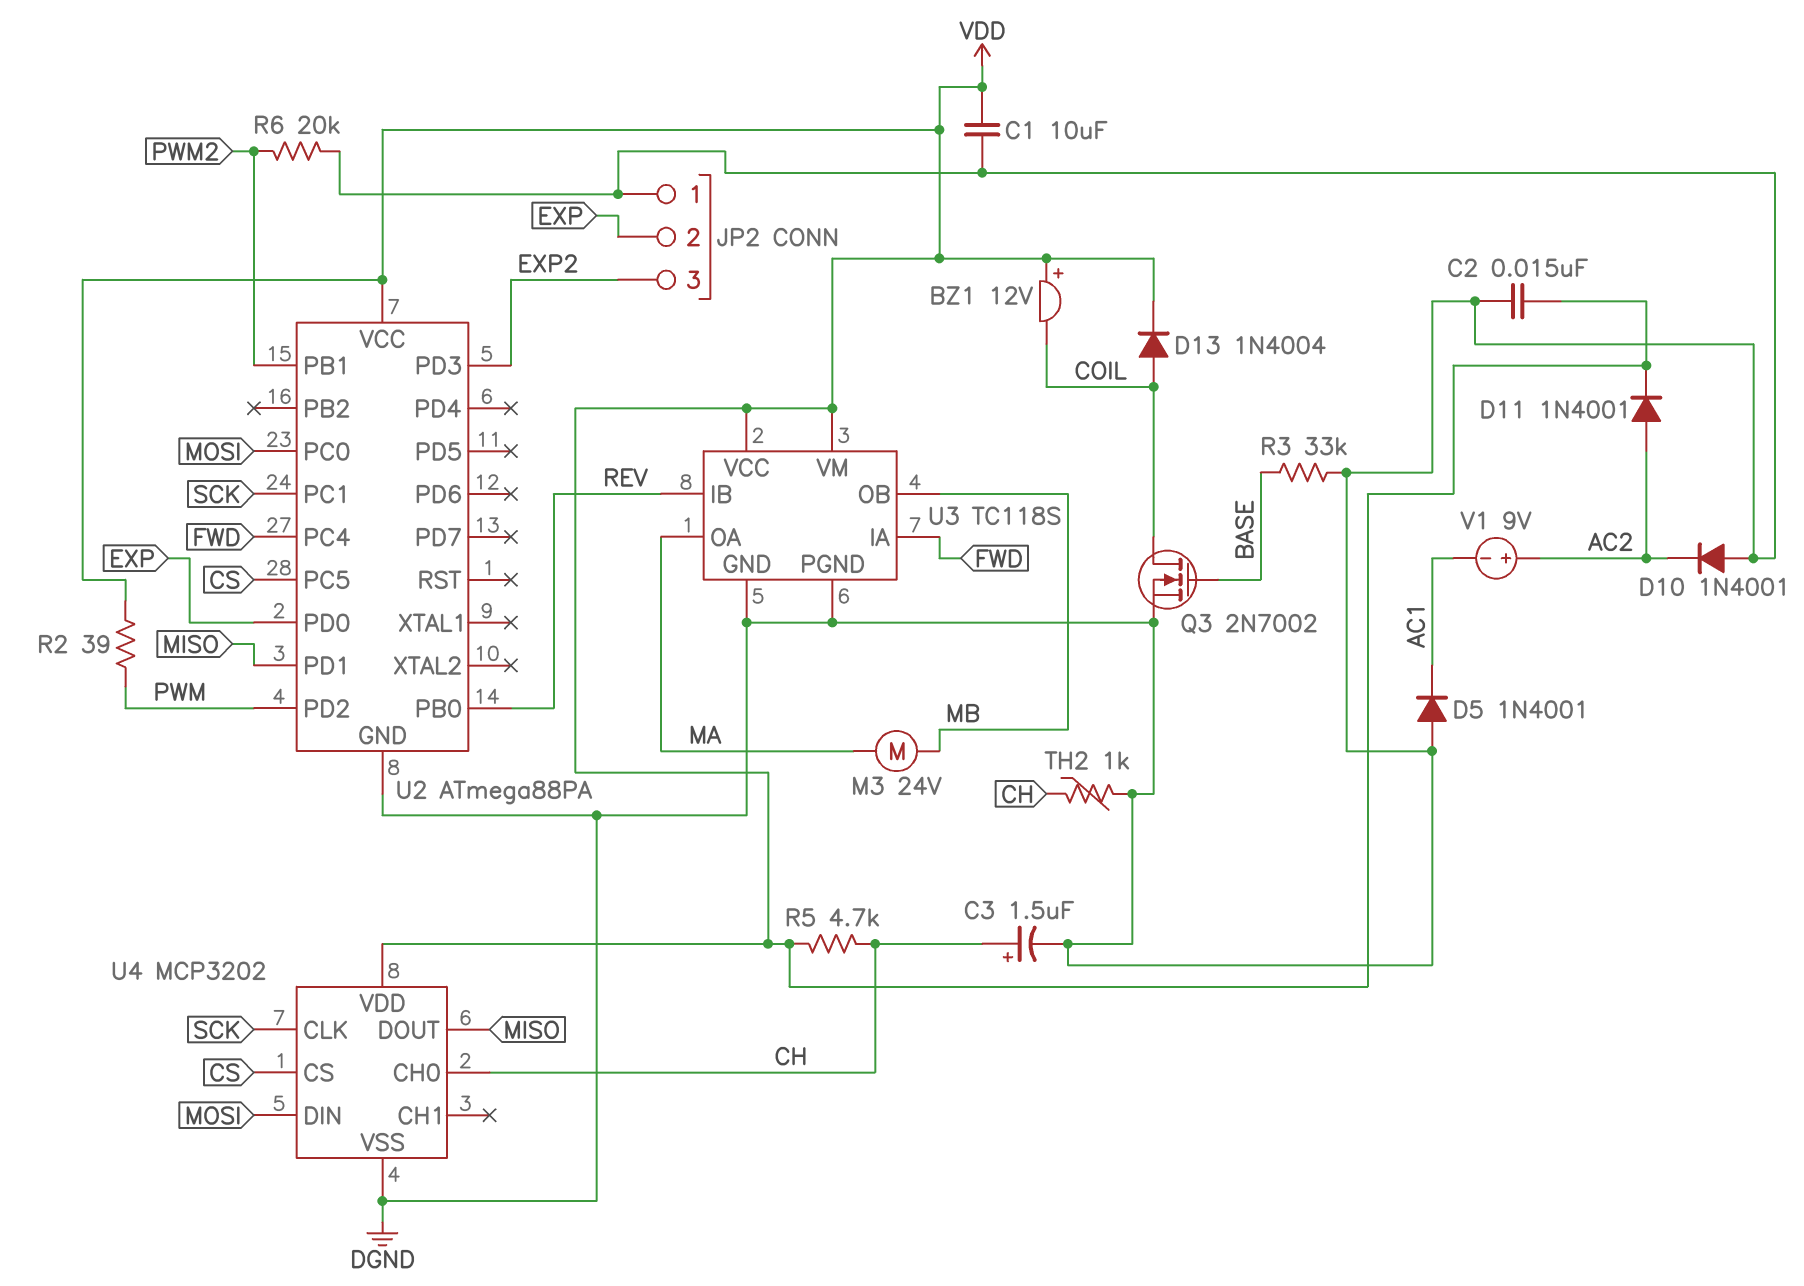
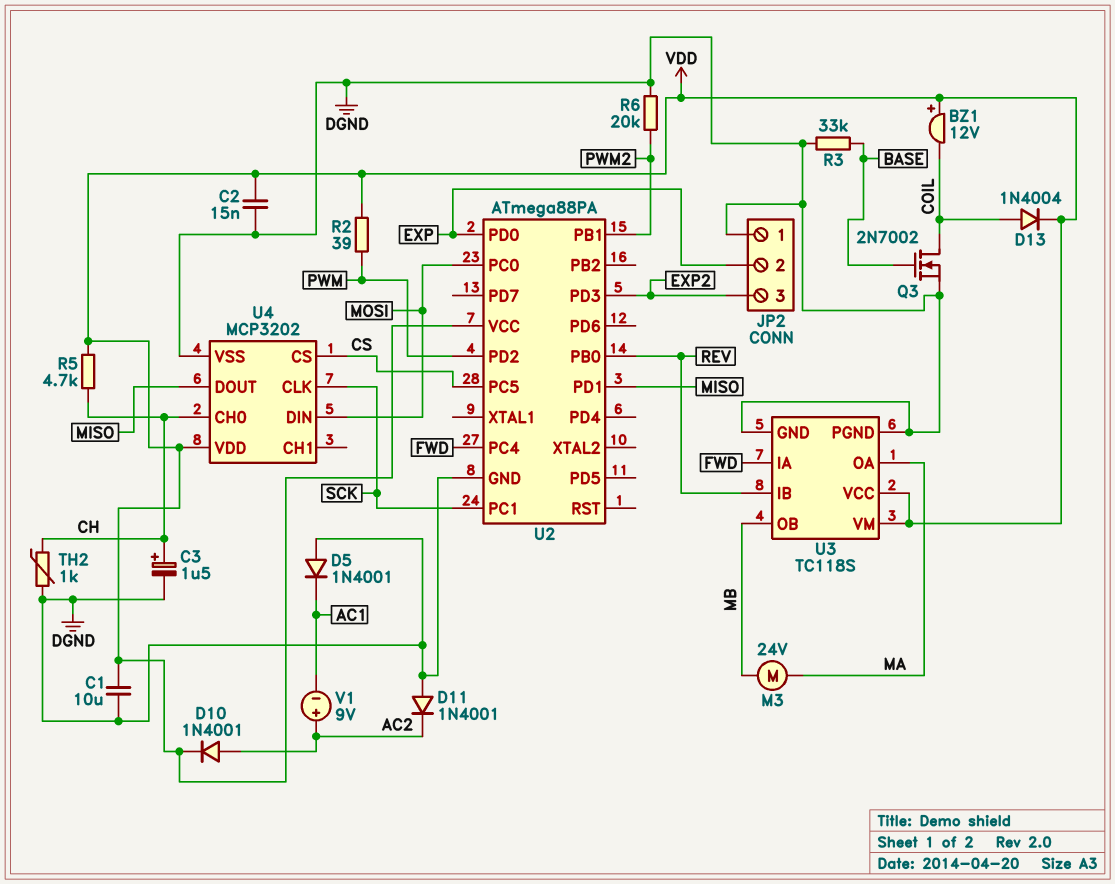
D10: diode 1N4001 (A DGND, K AC2) -> diode 1N4001 (A AC2, K VDD)
D11: diode 1N4001 (A AC2, K VDD) -> diode 1N4001 (A DGND, K AC2)

